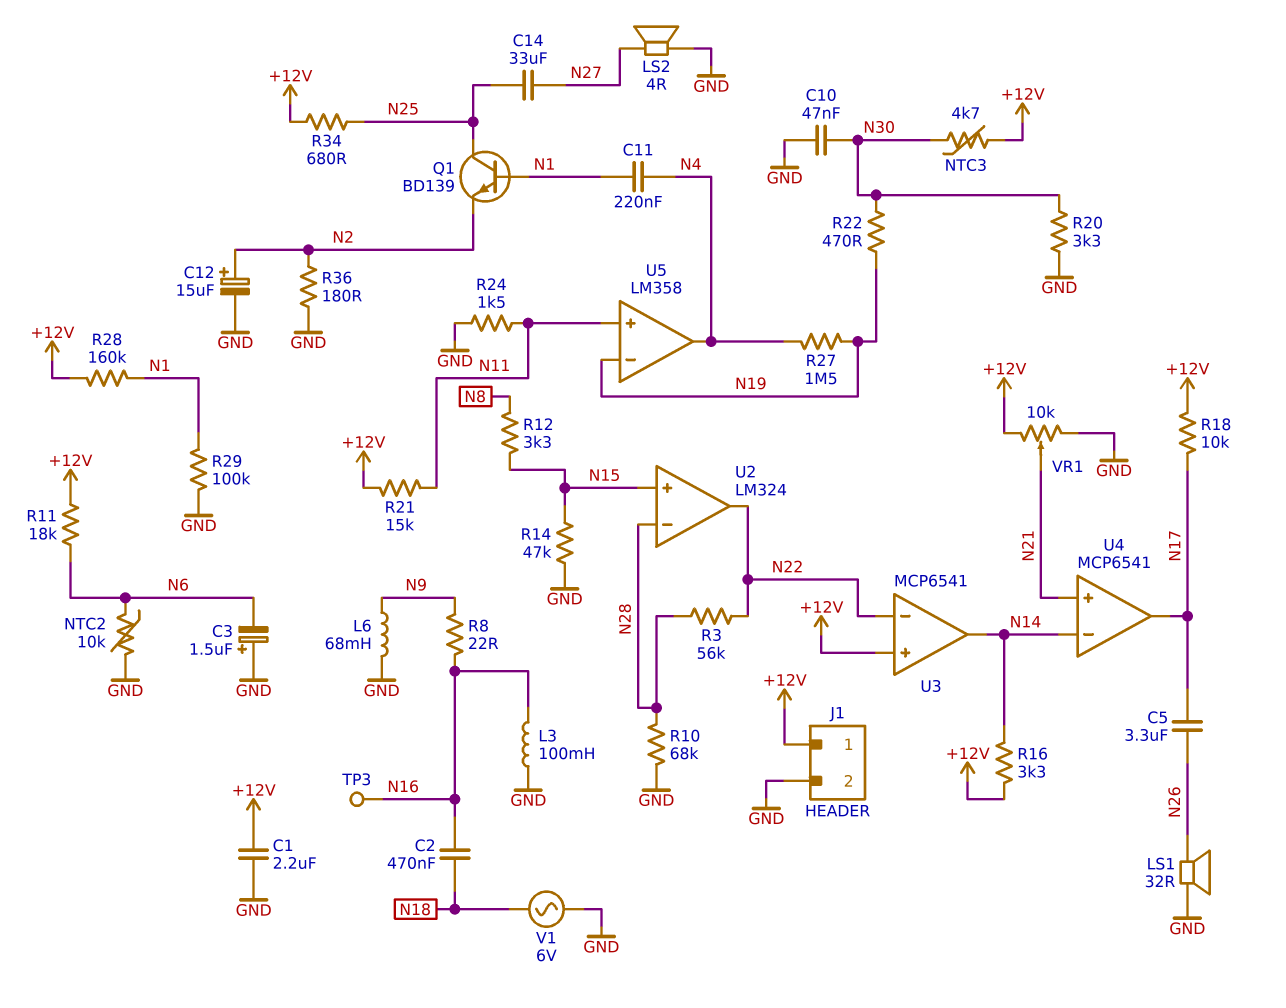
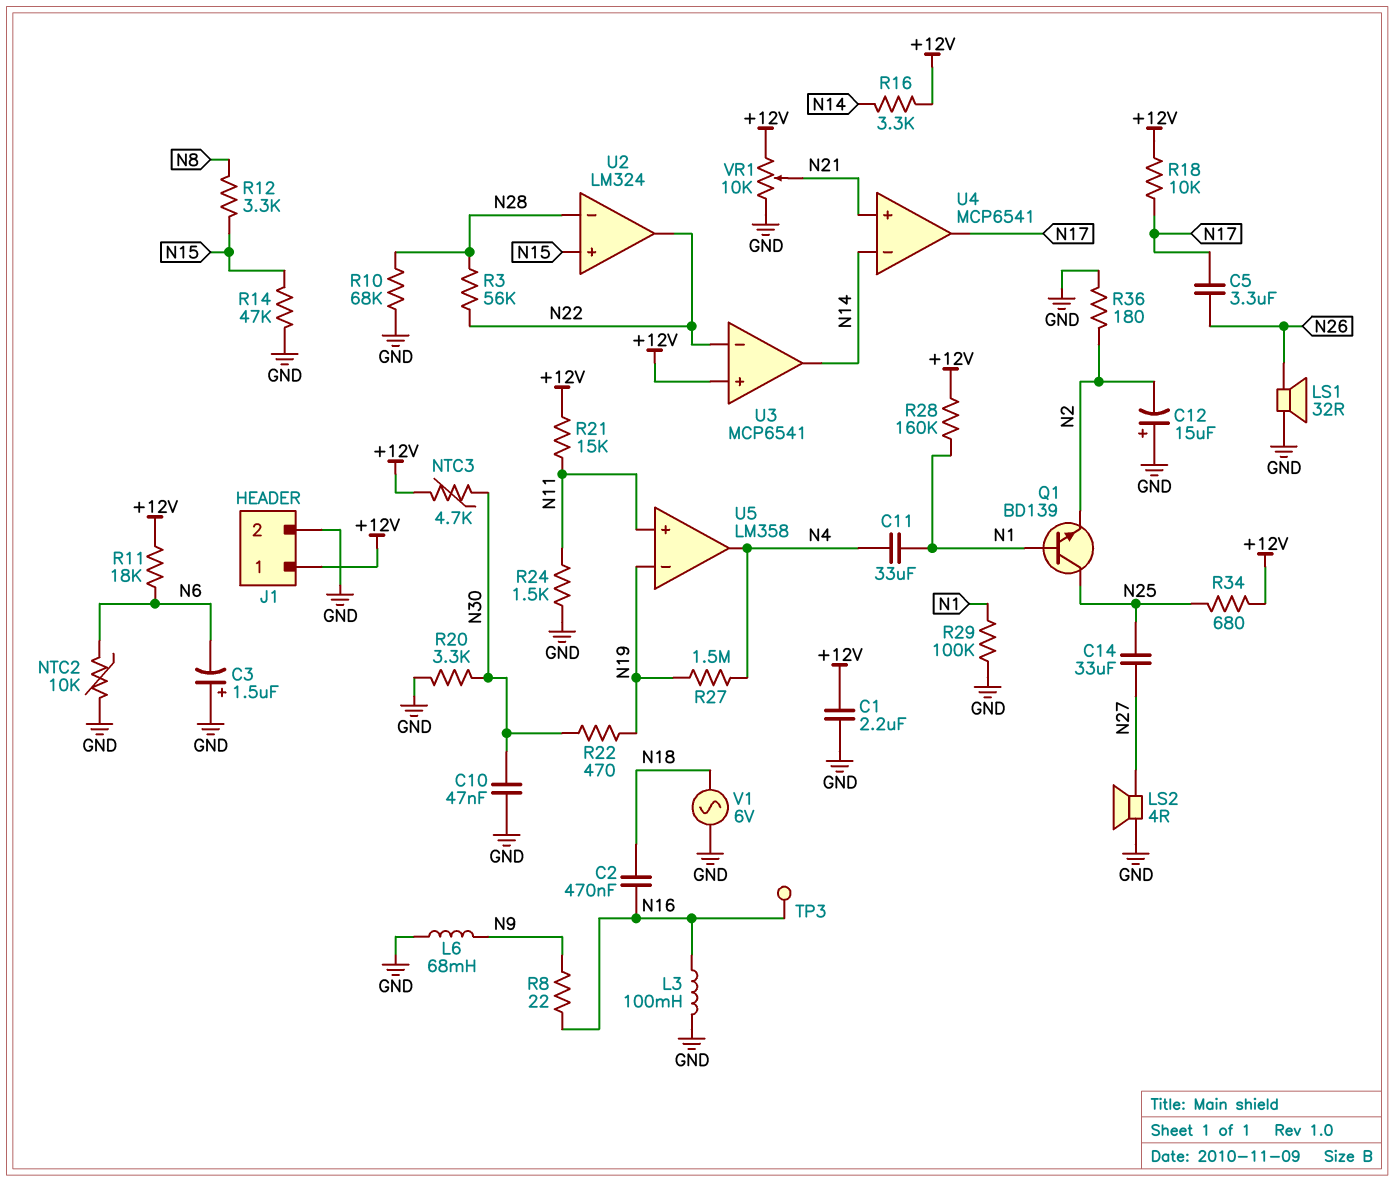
C11: 220nF (N1, N4) -> 33uF (N1, N4)
C12: 15uF (plus N2, minus GND) -> 15uF (plus GND, minus N2)

